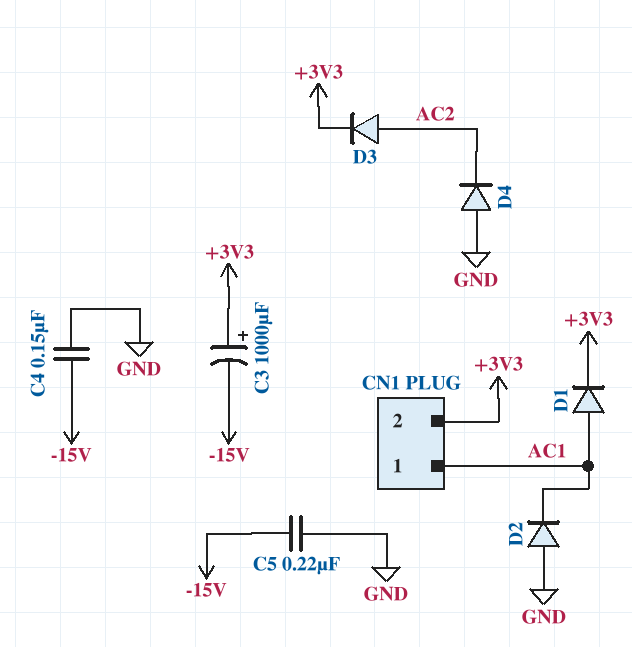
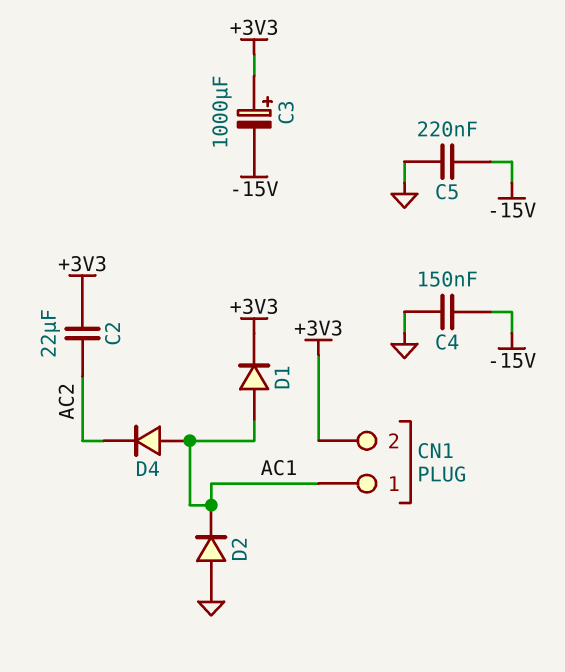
C2: none -> 22uF (+3V3, AC2)
D3: diode (A AC2, K +3V3) -> none
D4: diode (A GND, K AC2) -> diode (A AC1, K AC2)

